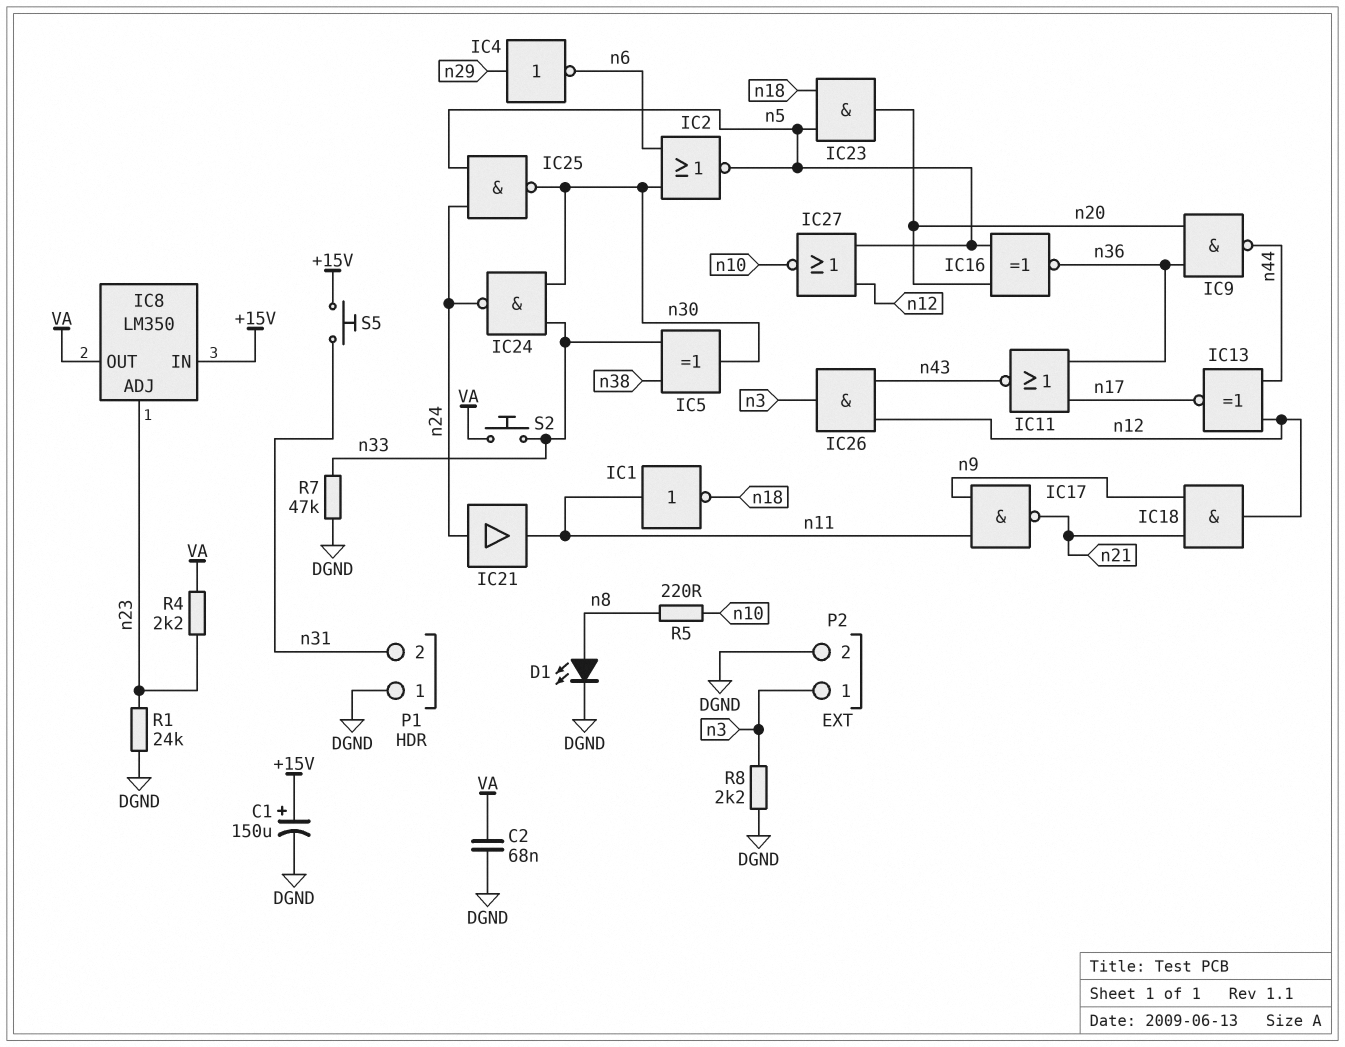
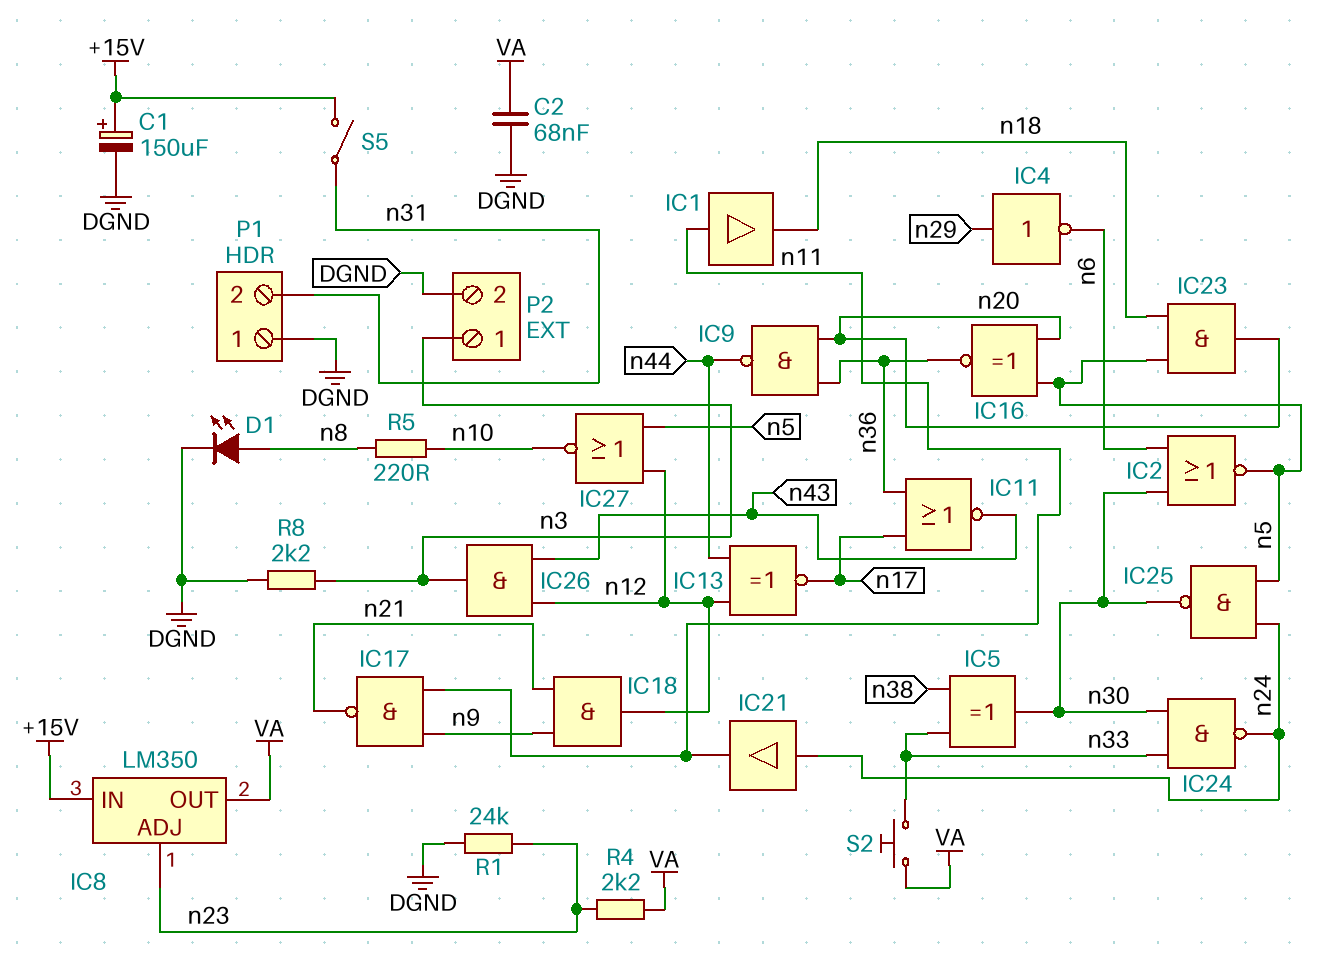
IC1: NOT (in n11, out n18) -> buffer (in n11, out n18)
R7: 47k (DGND, n33) -> none
S5: button (+15V, n31) -> switch (+15V, n31)

